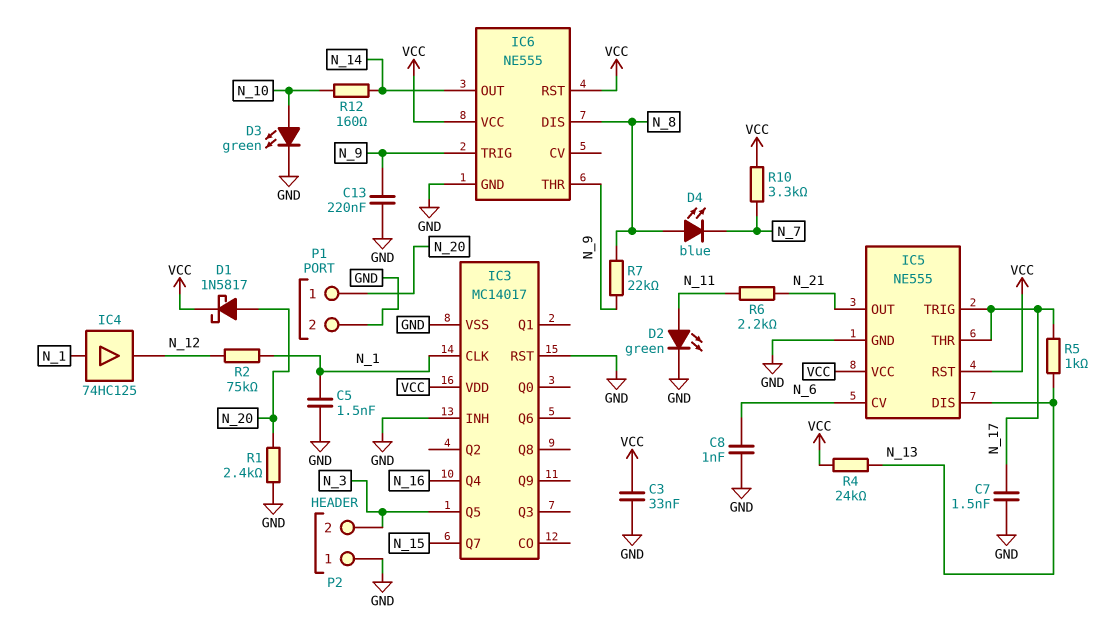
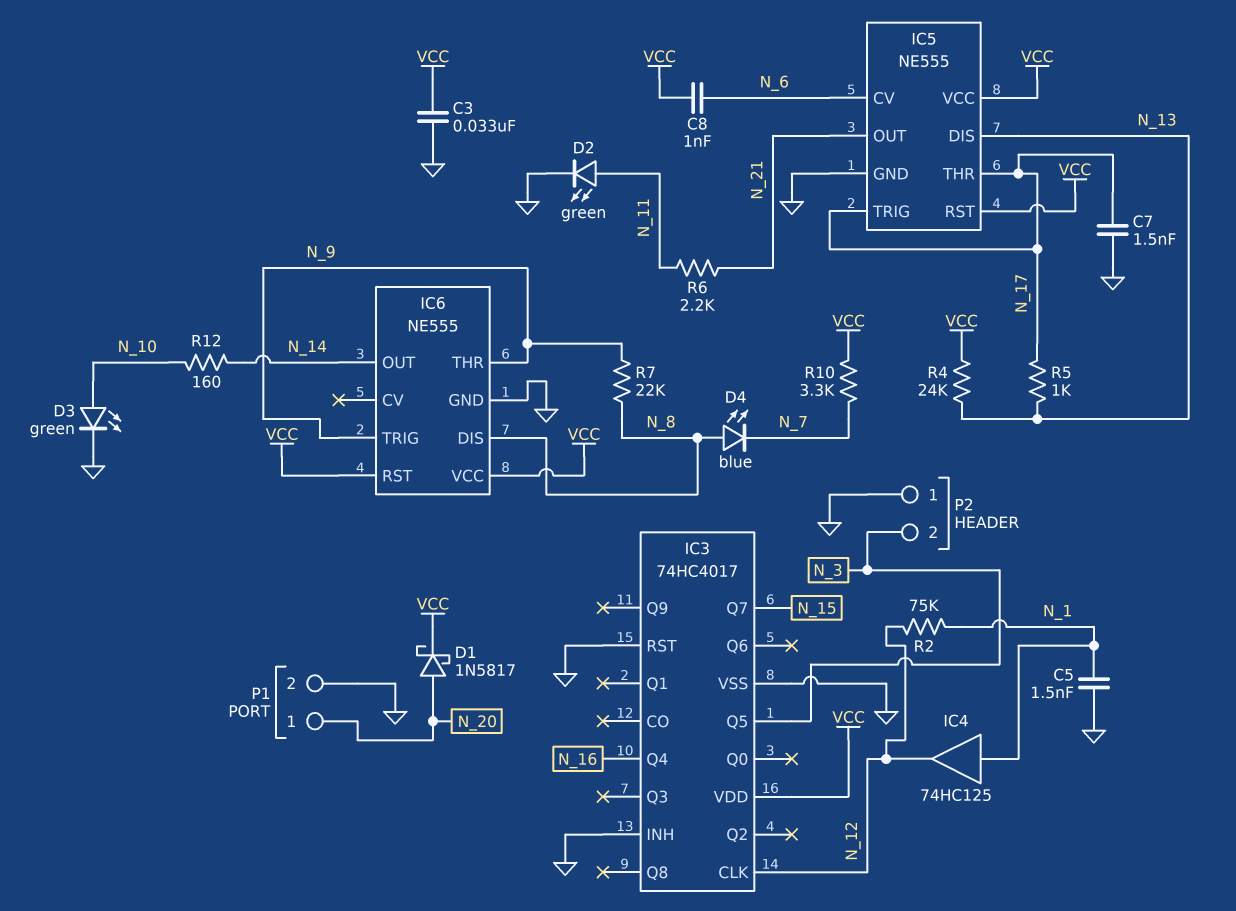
C8: 1nF (GND, N_6) -> 1nF (N_6, VCC)
C13: 220nF (GND, N_9) -> none
IC3: MC14017 -> 74HC4017
IC3 pin CLK: N_1 -> N_12
R1: 2.4k (GND, N_20) -> none

